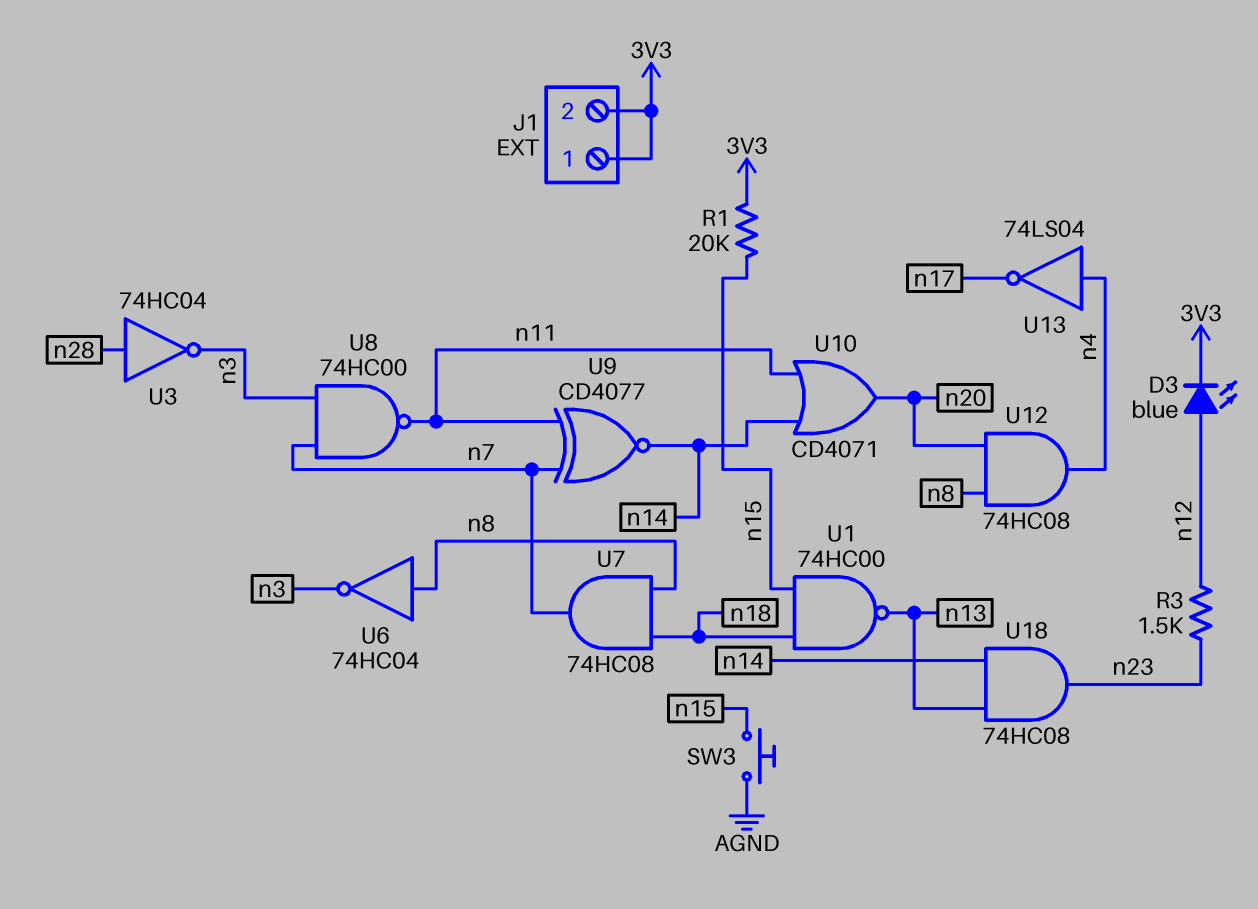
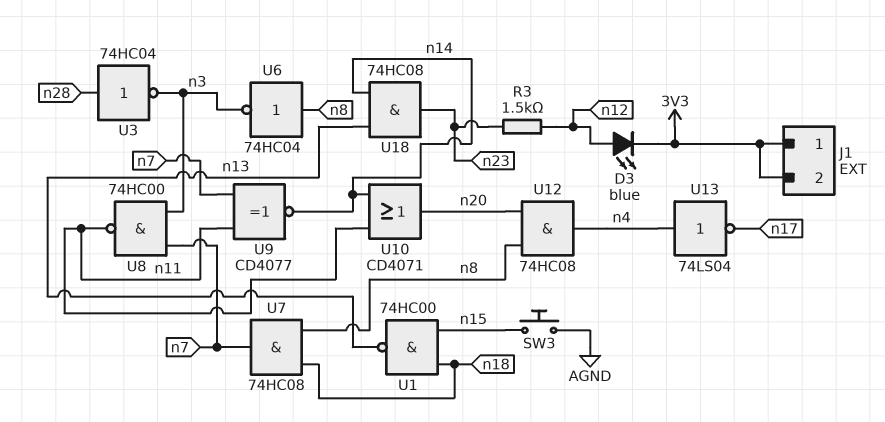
R1: 20k (3V3, n15) -> none

